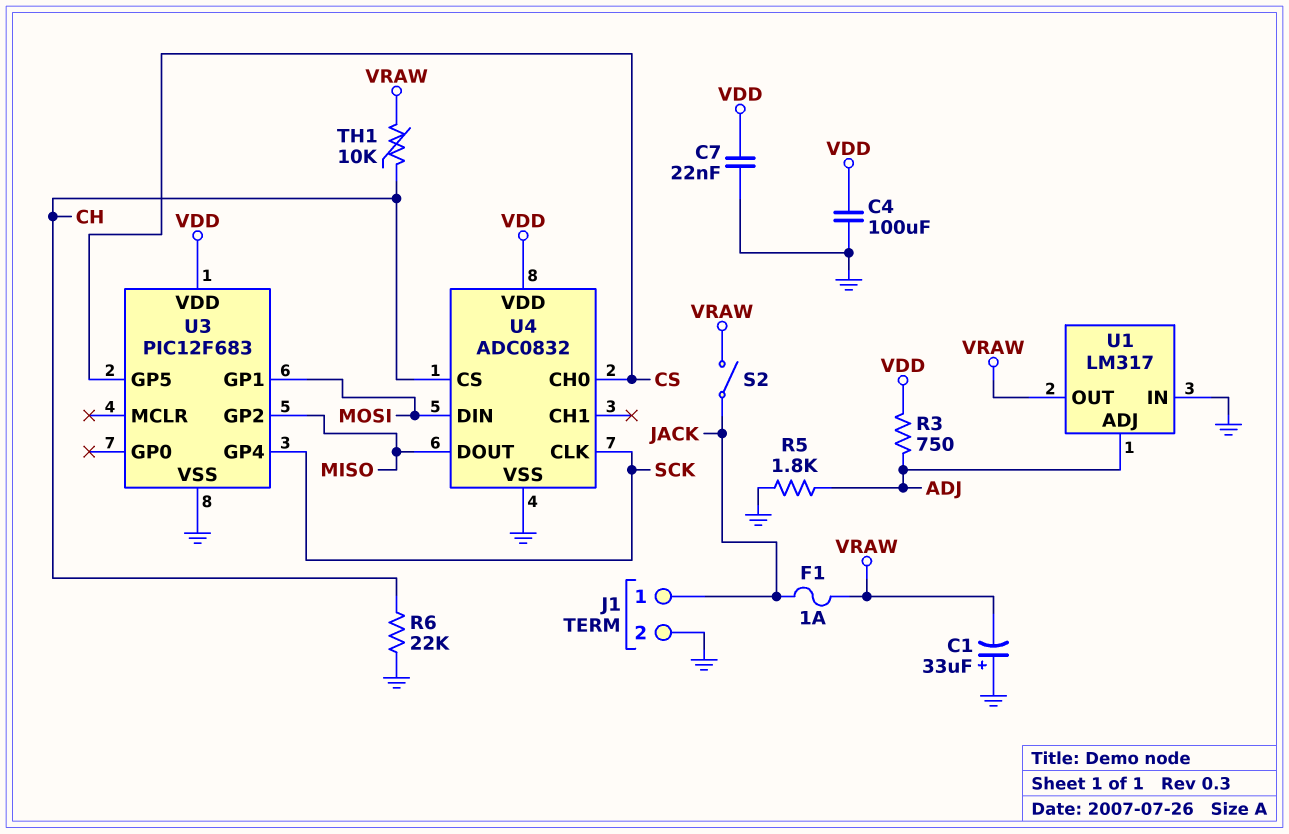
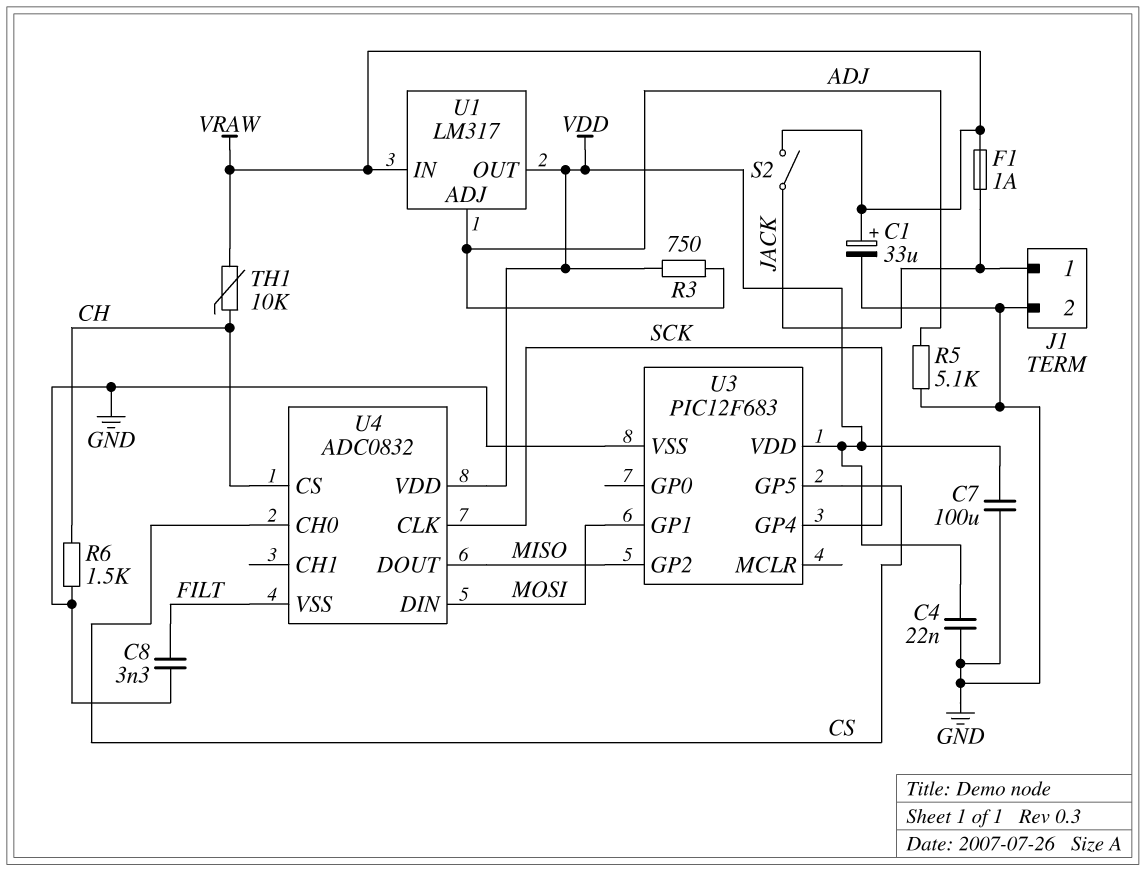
C1: 33uF (plus GND, minus VRAW) -> 33uF (plus VRAW, minus GND)
C4: 100uF (GND, VDD) -> 22nF (GND, VDD)
C7: 22nF (GND, VDD) -> 100uF (GND, VDD)
C8: none -> 3.3nF (FILT, GND)
R5: 1.8k (ADJ, GND) -> 5.1k (ADJ, GND)
R6: 22k (CH, GND) -> 1.5k (CH, GND)
U1 pin IN: GND -> VRAW
U1 pin OUT: VRAW -> VDD
U4 pin VSS: GND -> FILT

